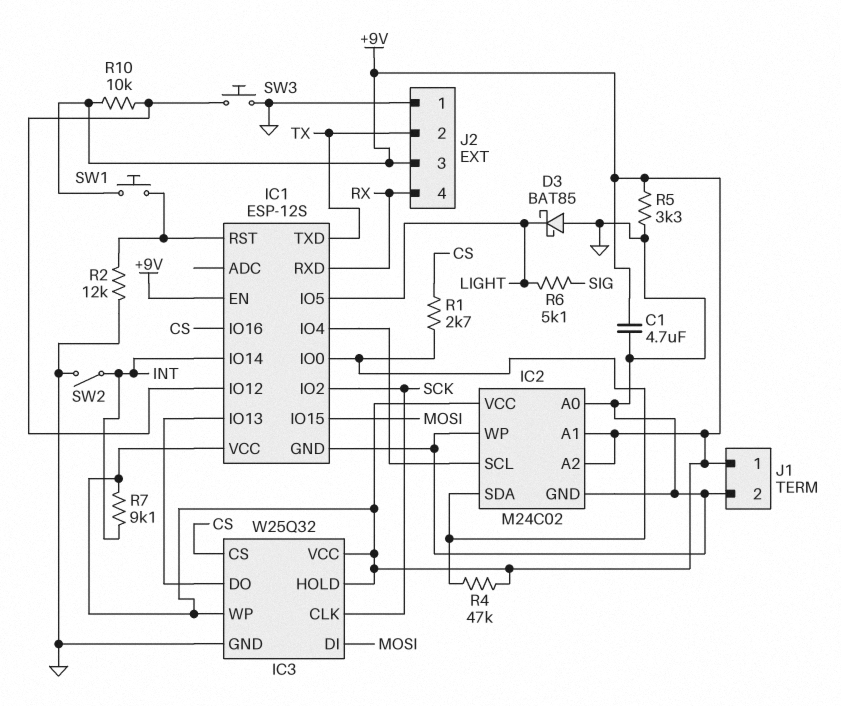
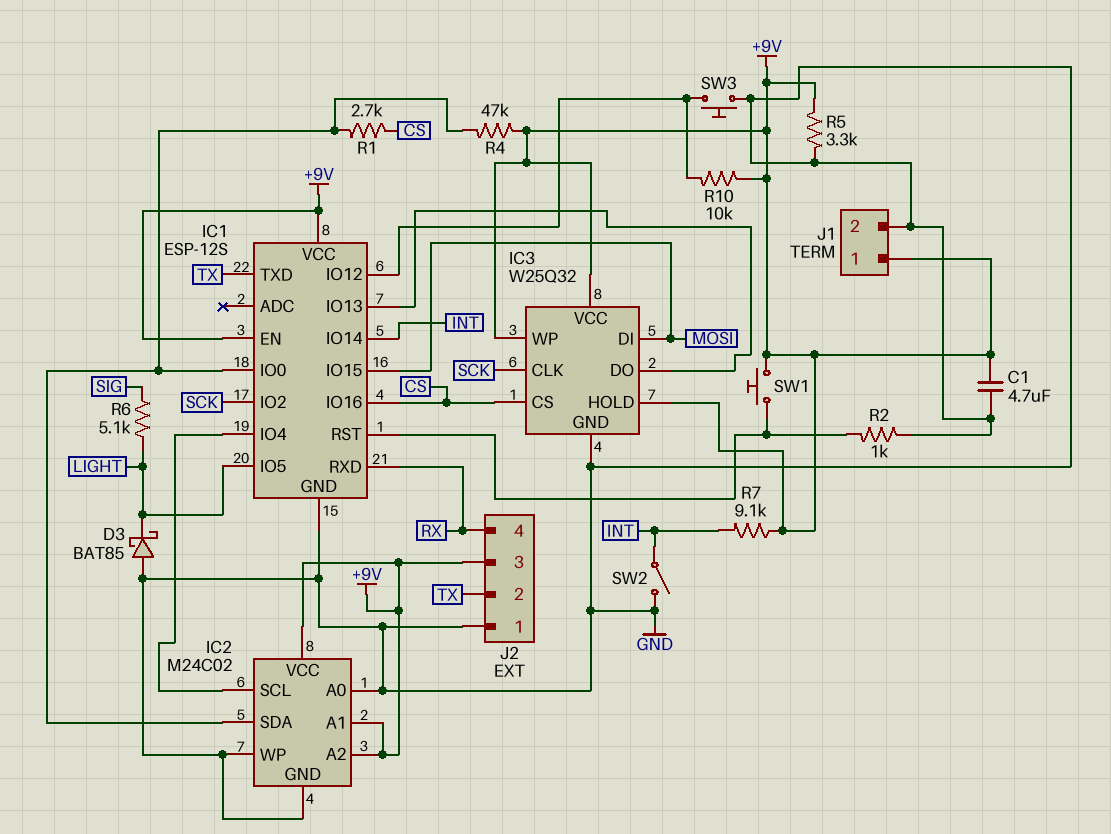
R2: 12k (GND, IC1/RST) -> 1k (GND, IC1/RST)

